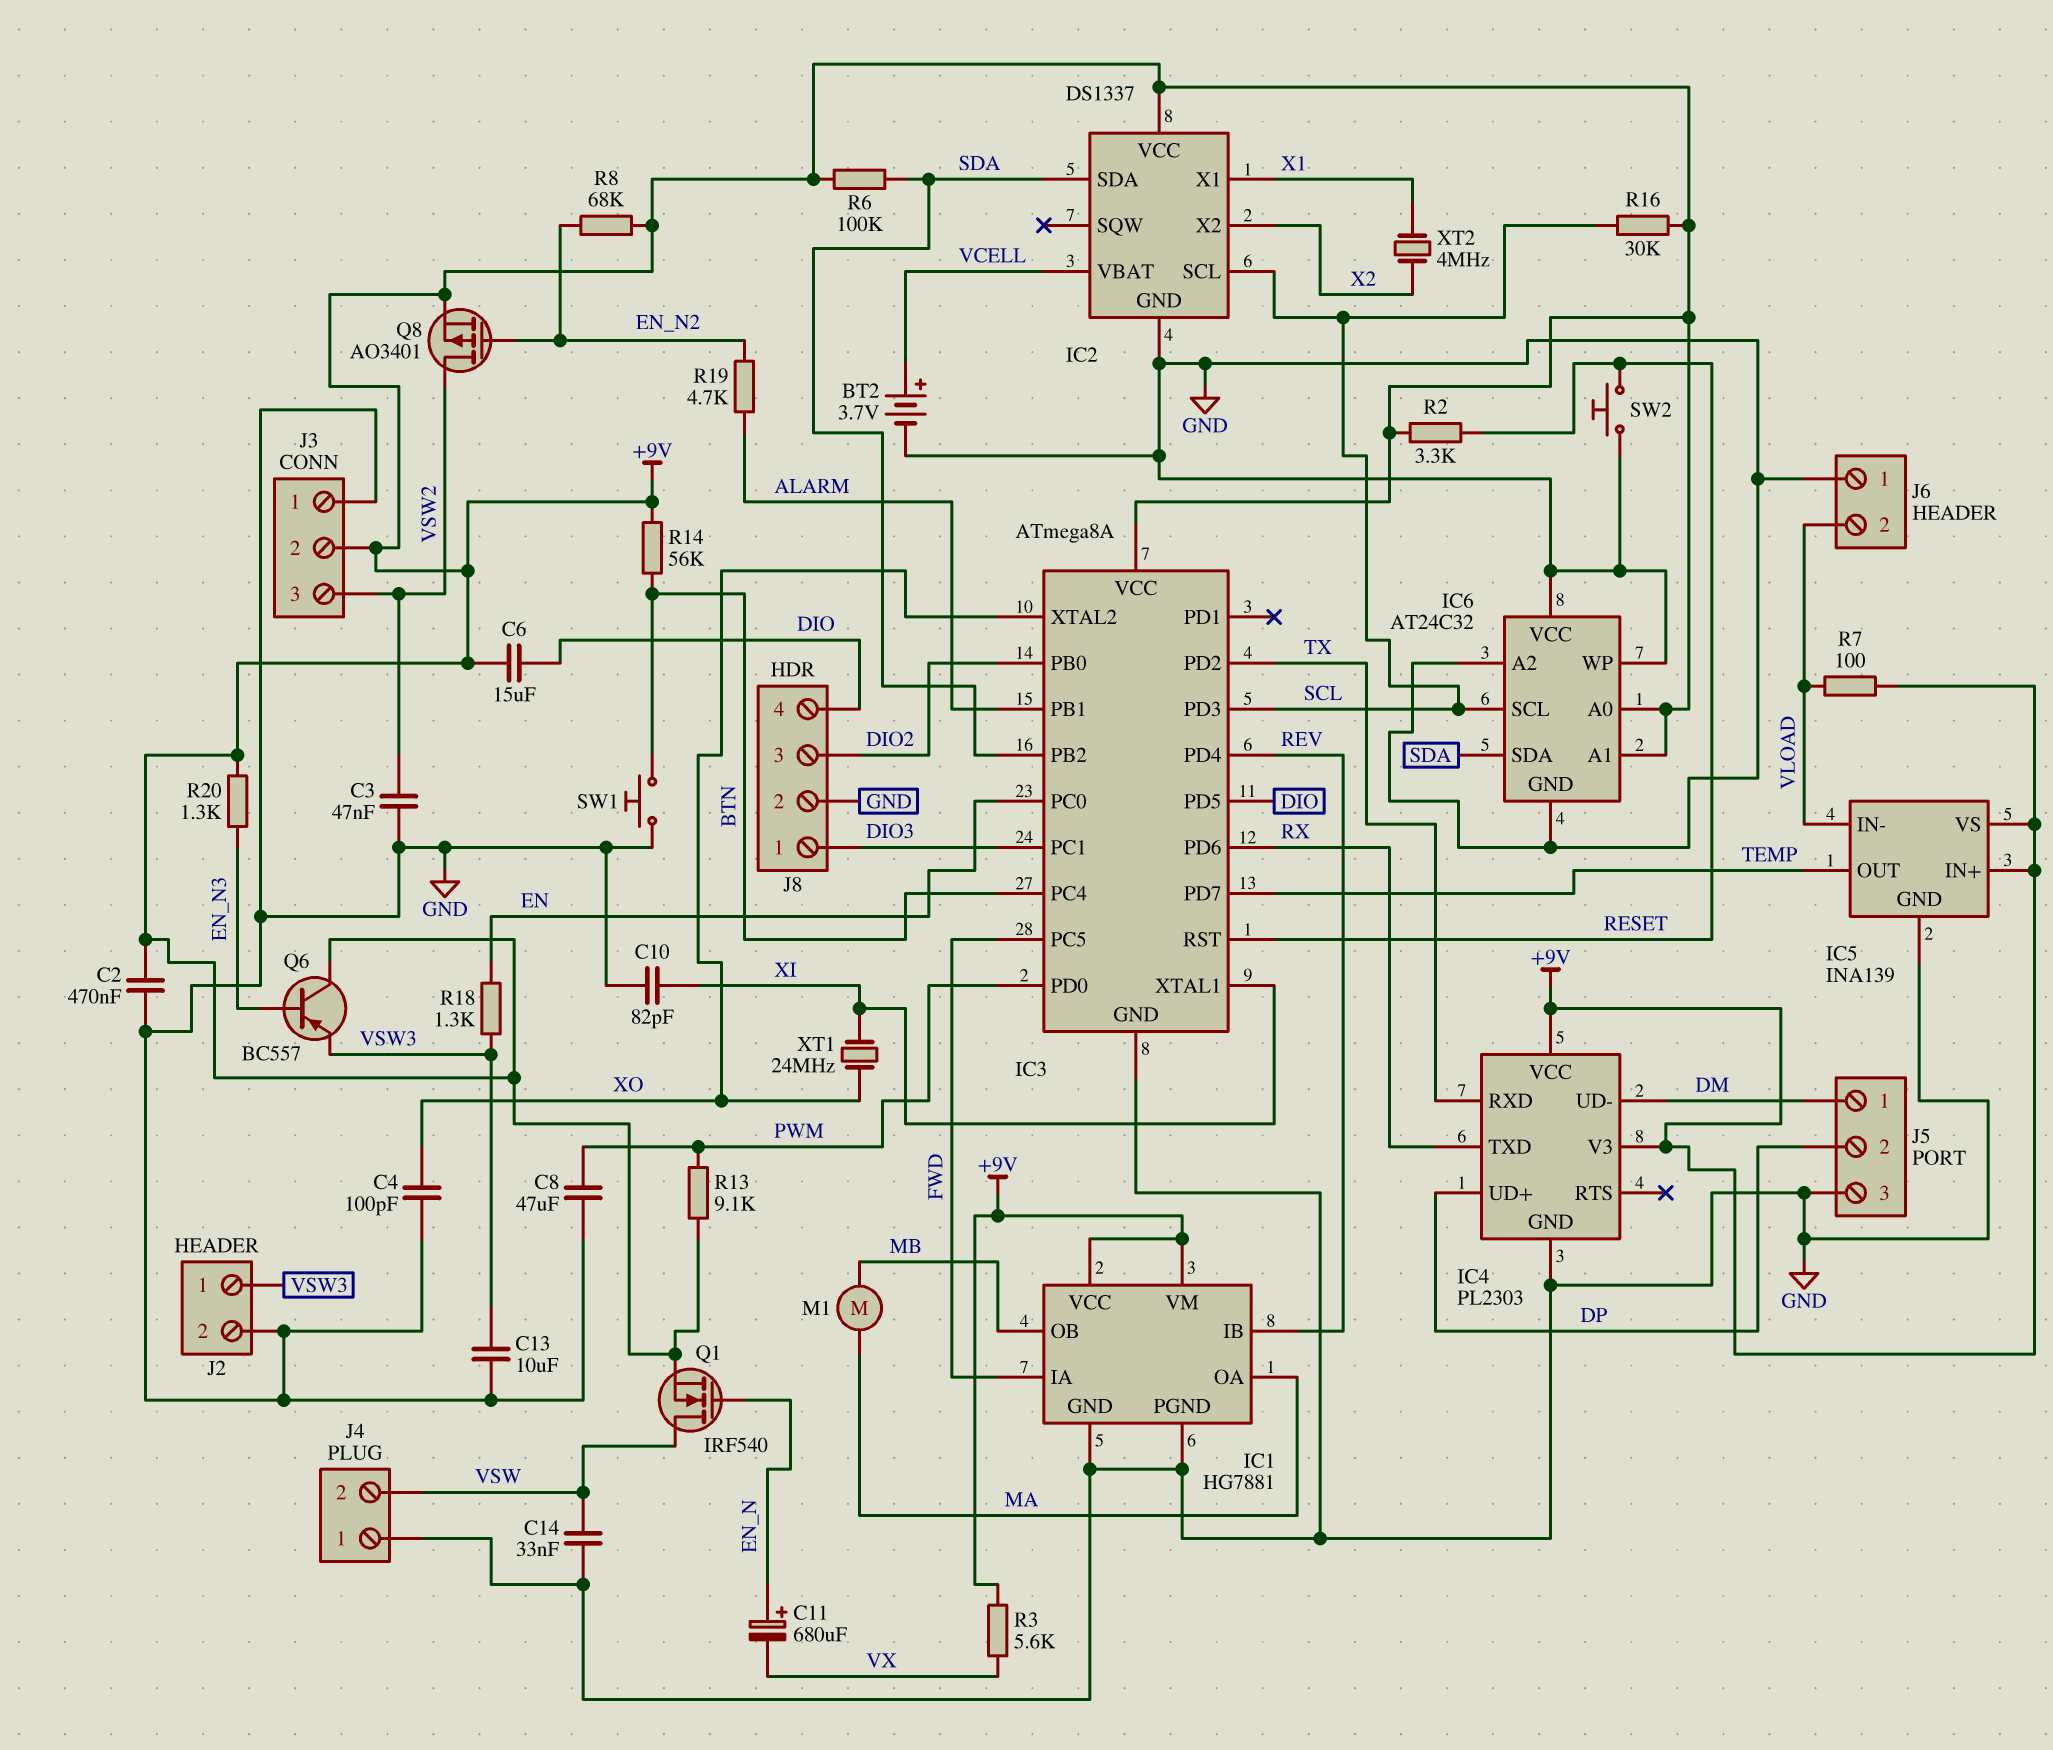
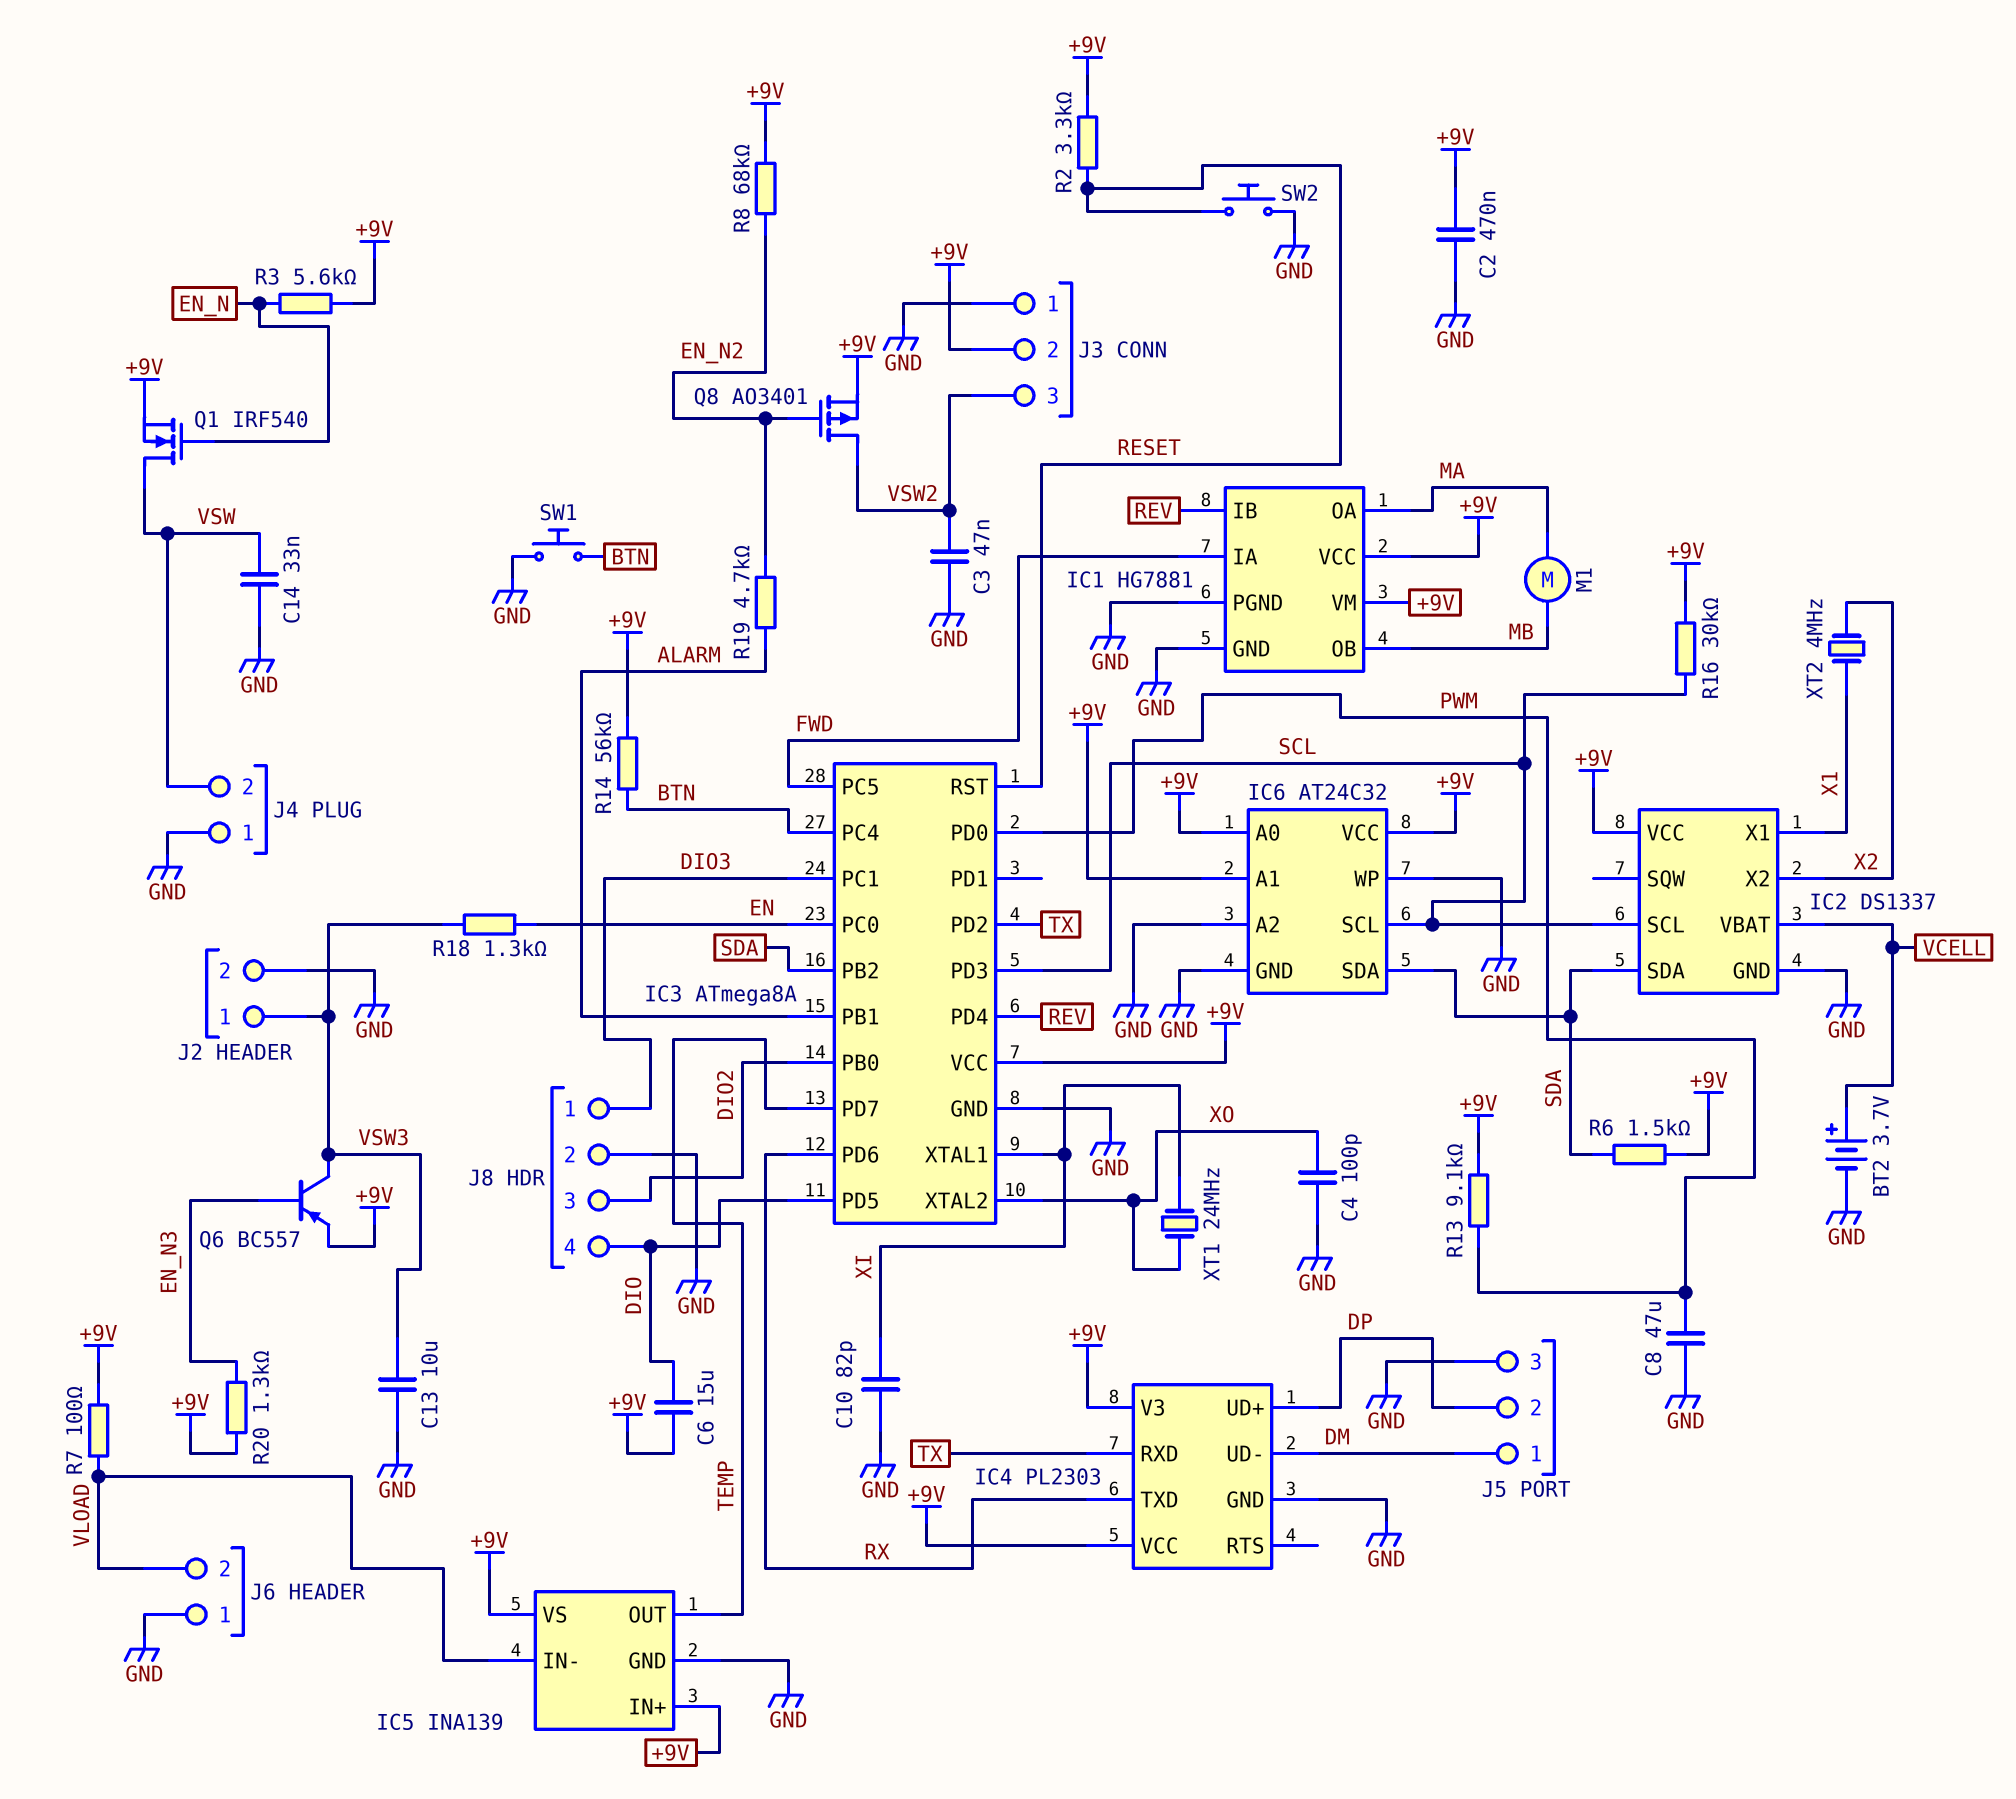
C11: 680uF (plus EN_N, minus VX) -> none
IC6 pin VCC: GND -> +9V
Q6: PNP BC557 (B EN_N3, C +9V, E VSW3) -> PNP BC557 (B EN_N3, C VSW3, E +9V)
R3: 5.6k (+9V, VX) -> 5.6k (+9V, EN_N)
R6: 100k (+9V, SDA) -> 1.5k (+9V, SDA)

